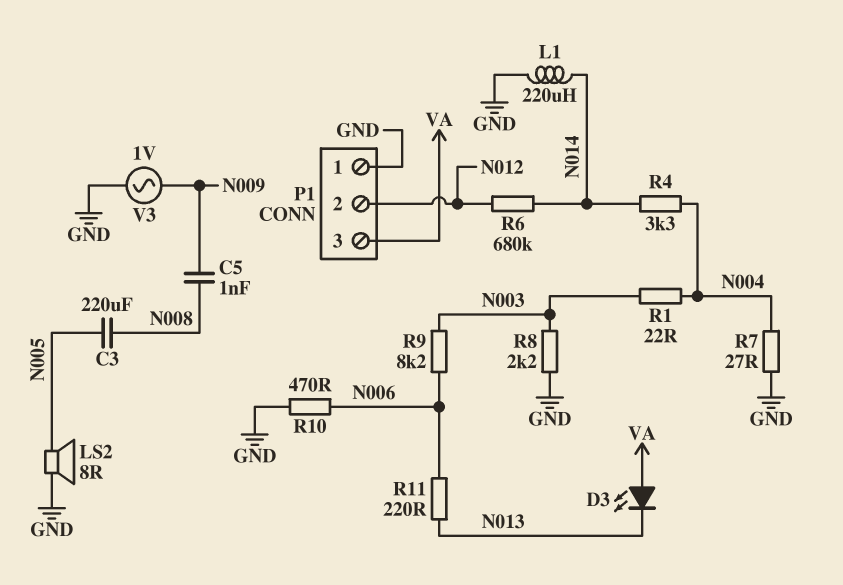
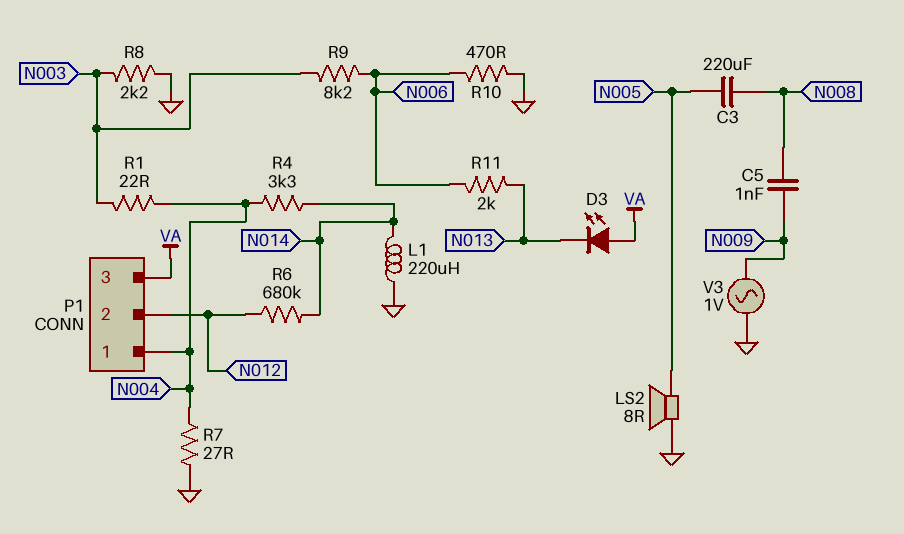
P1 pin 1: GND -> N004
R11: 220 (N006, N013) -> 2k (N006, N013)

